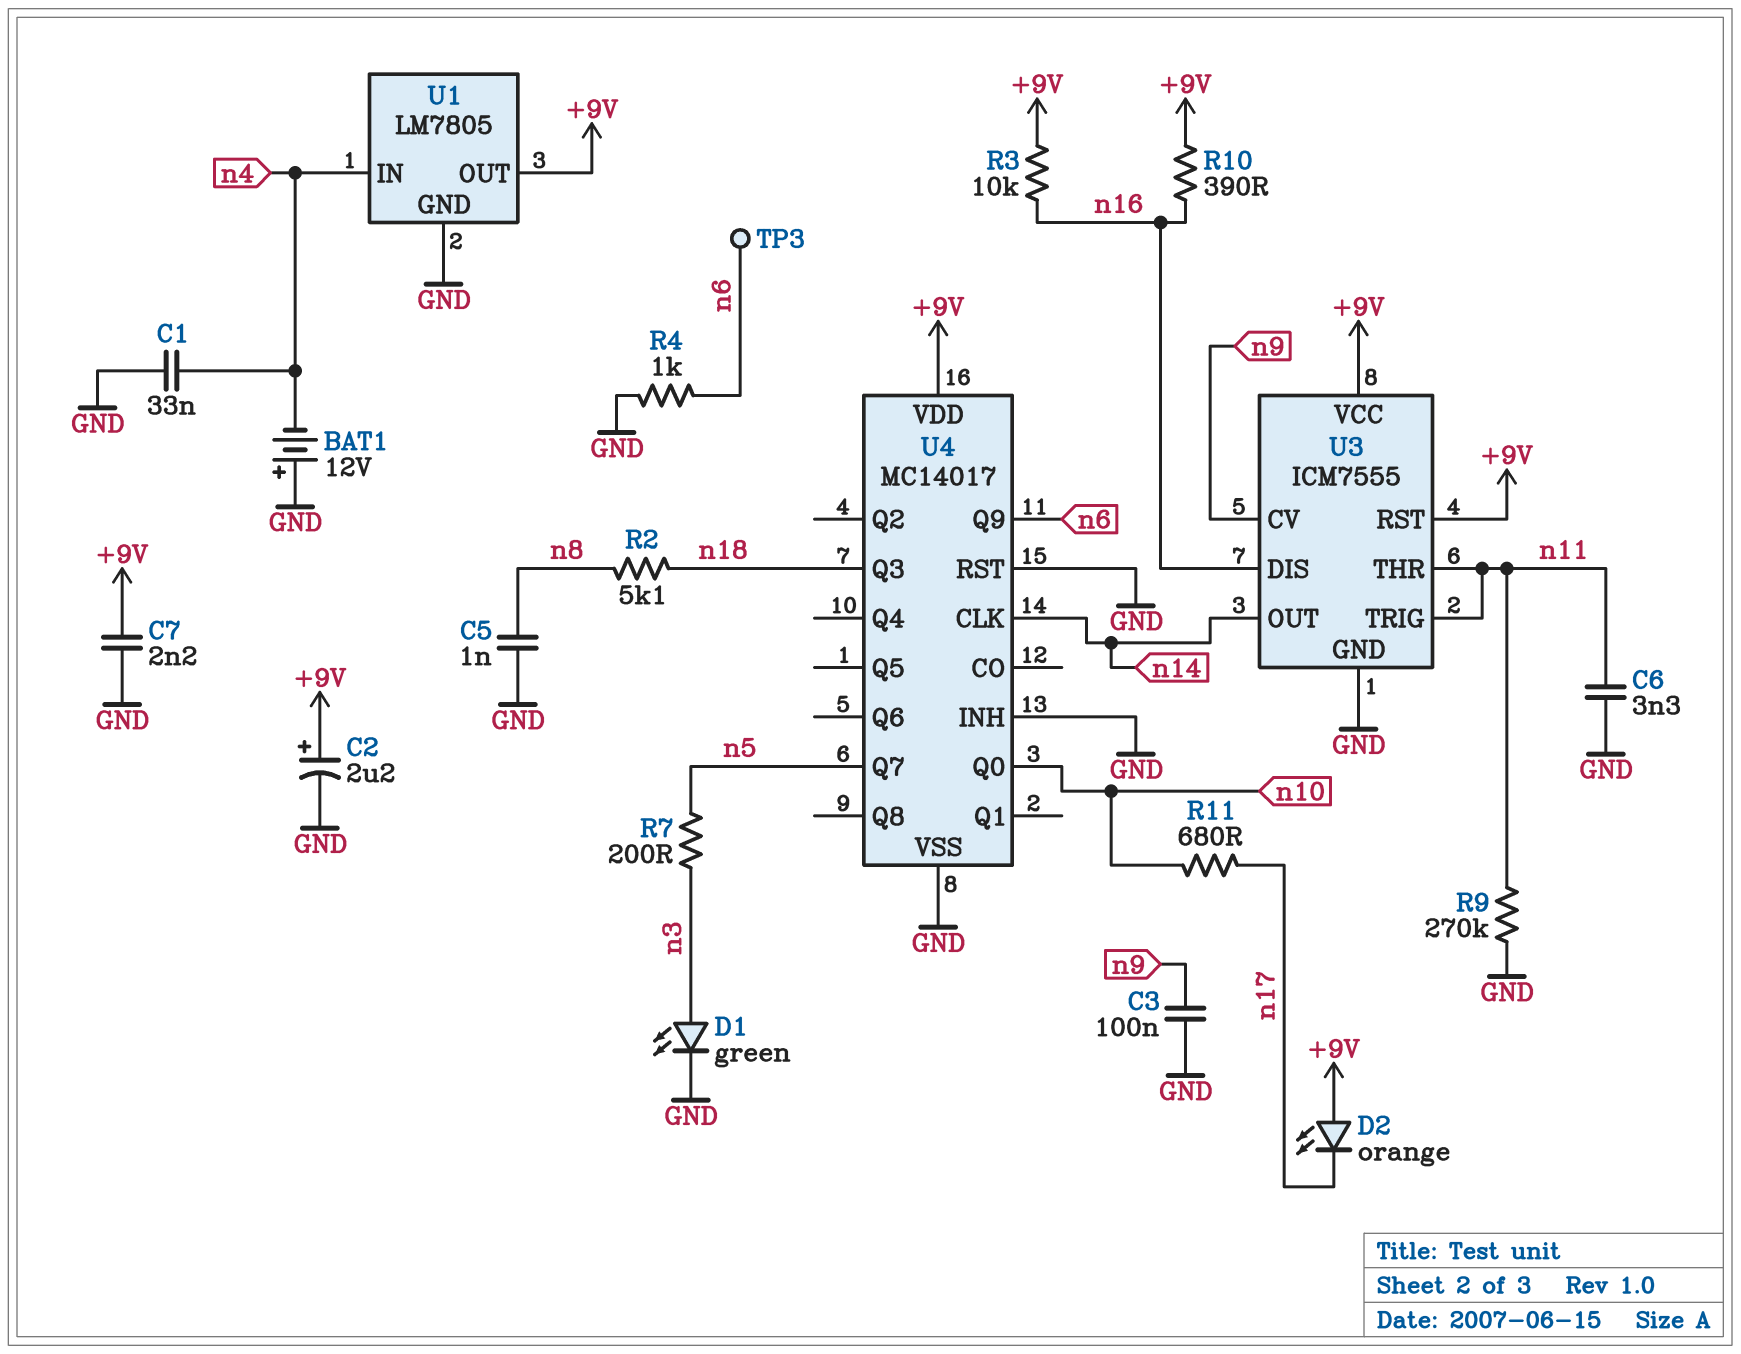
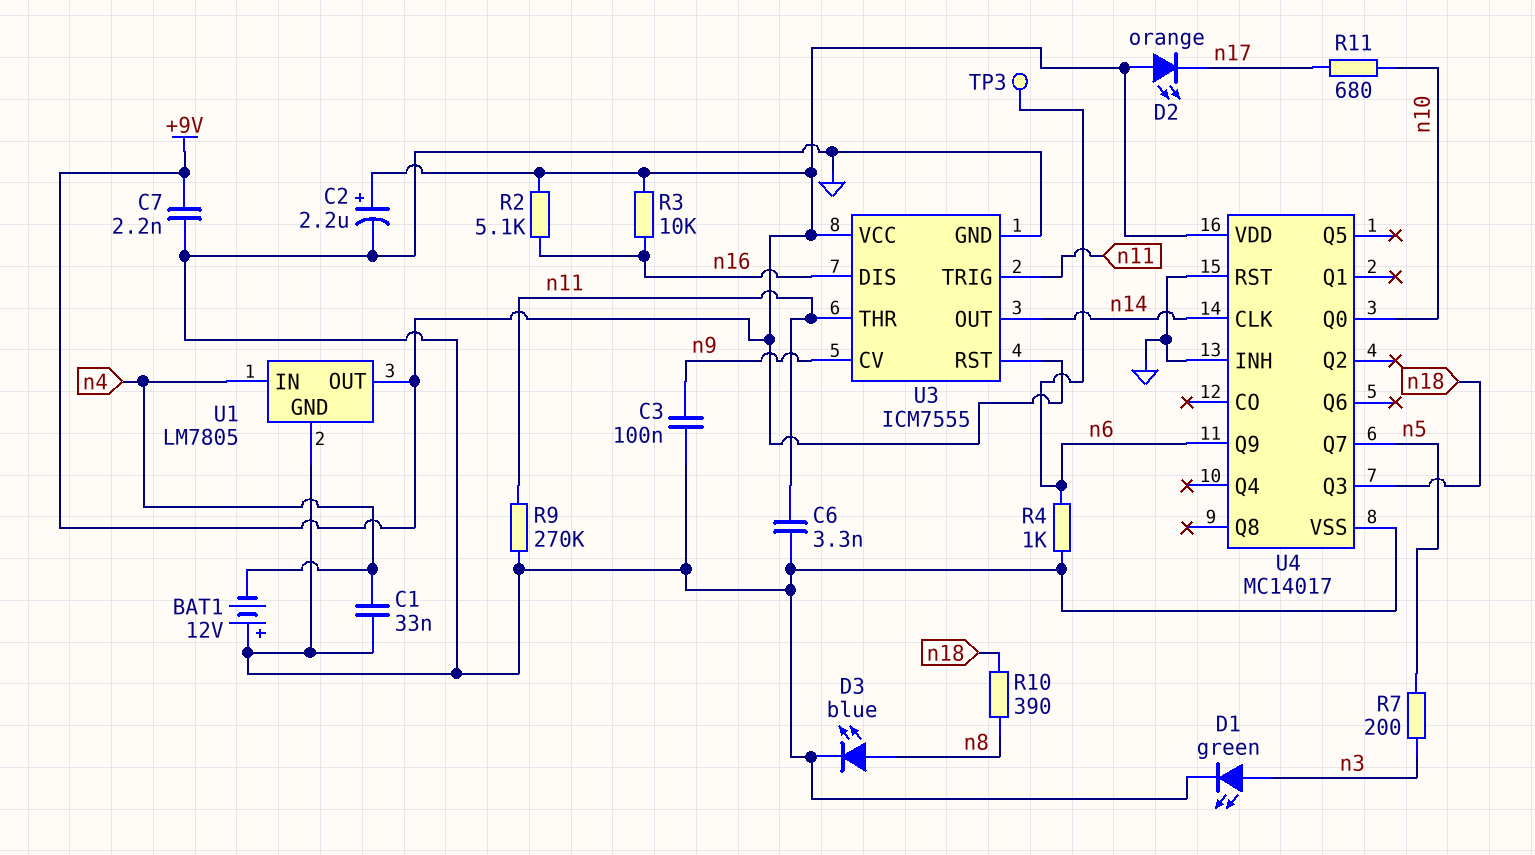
C5: 1nF (GND, n8) -> none
D3: none -> LED blue (A n8, K GND)
R2: 5.1k (n8, n18) -> 5.1k (+9V, n16)
R10: 390 (+9V, n16) -> 390 (n8, n18)

